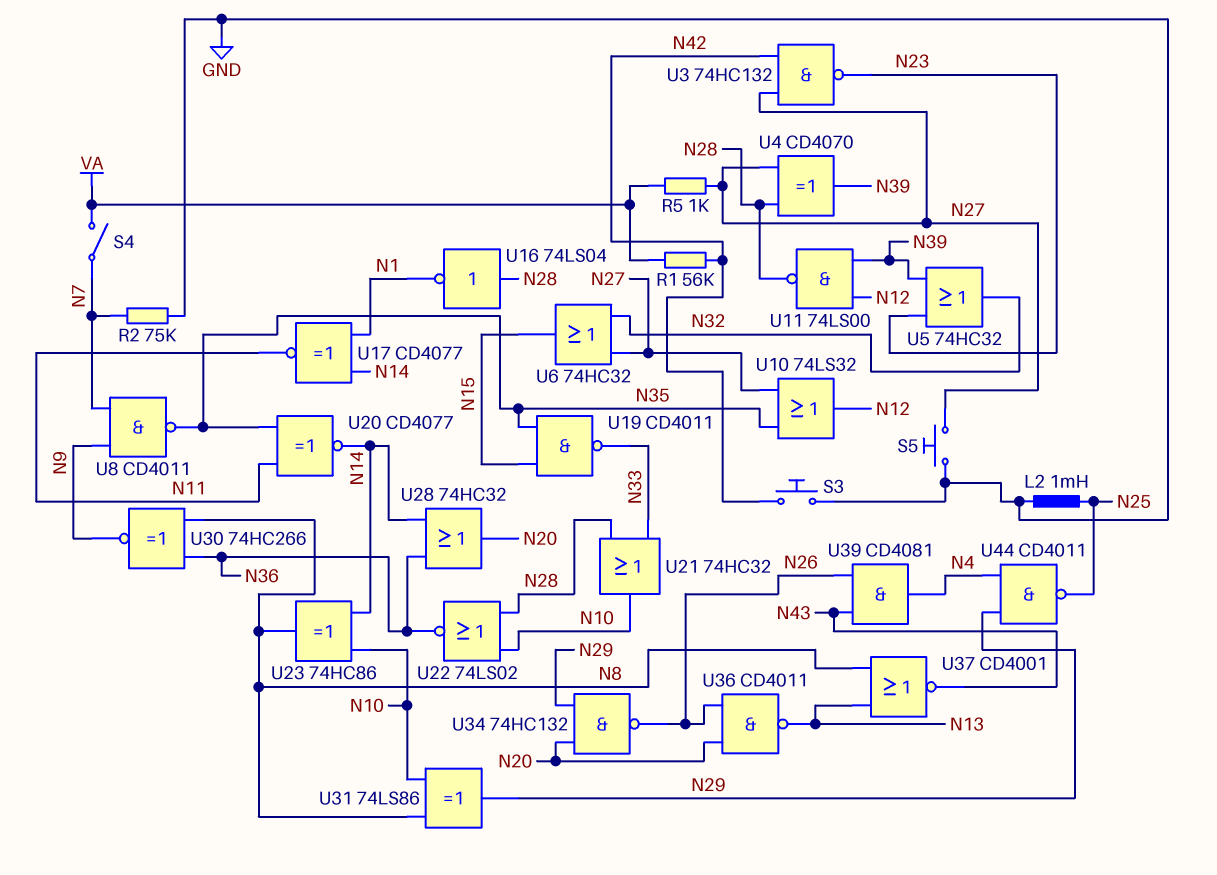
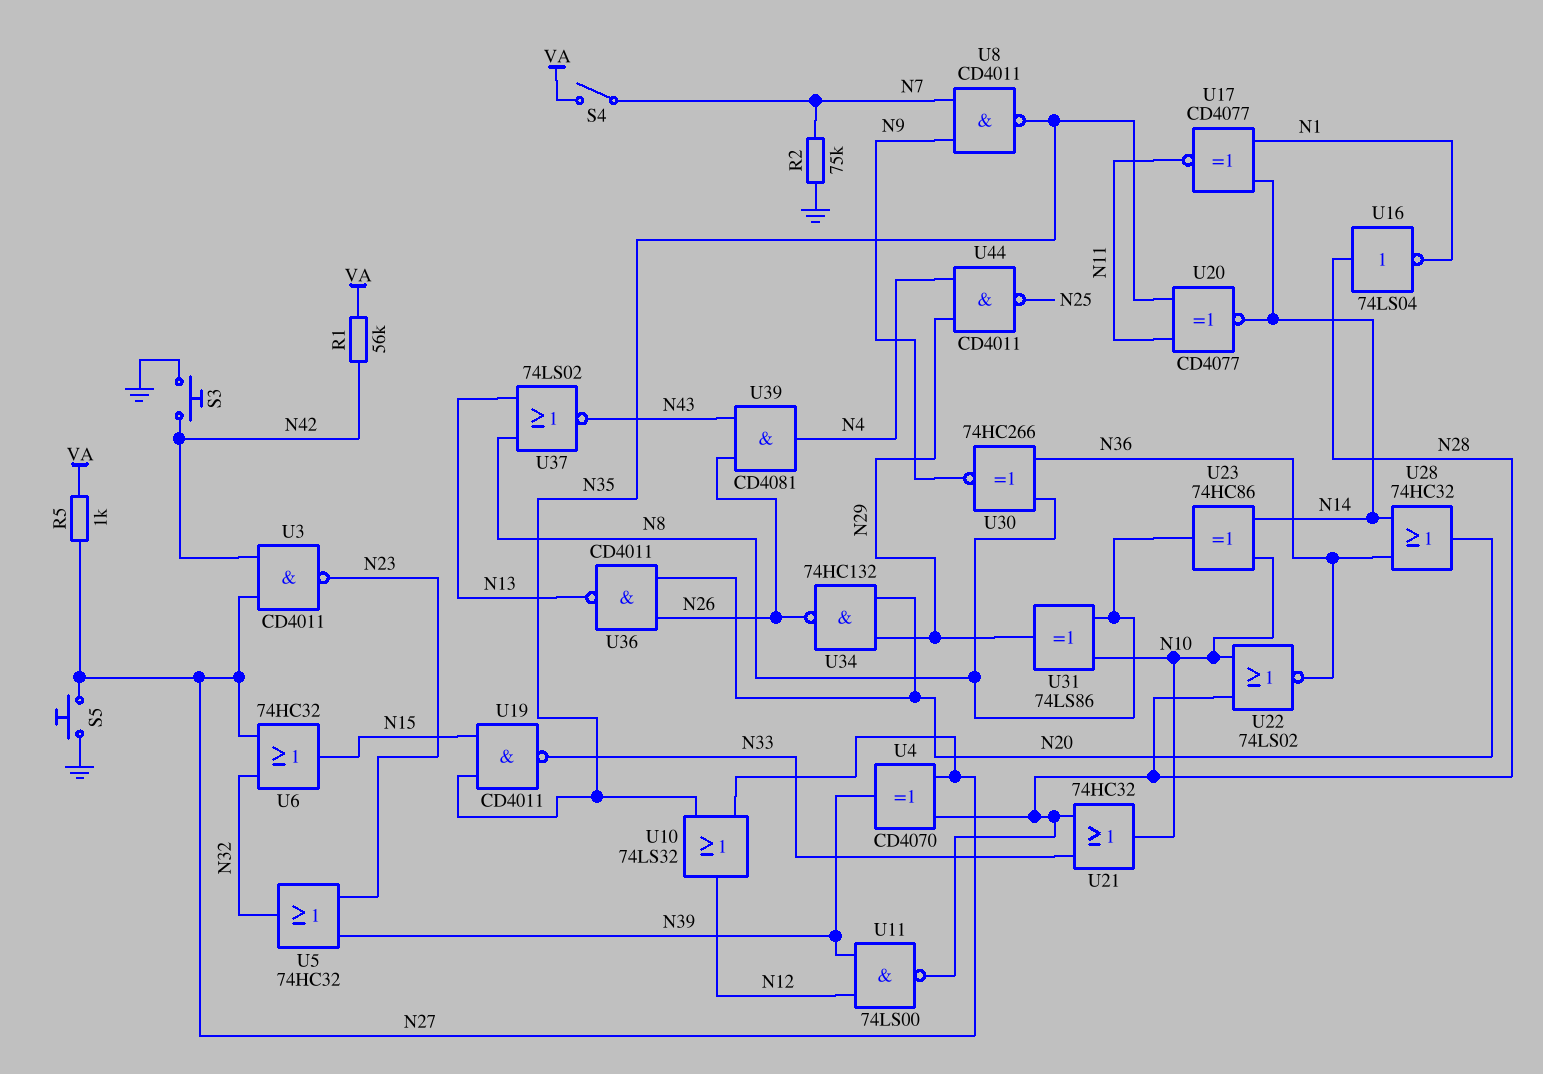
L2: 1mH (GND, N25) -> none
U3: NAND 74HC132 (in N27, in N42, out N23) -> NAND CD4011 (in N27, in N42, out N23)
U37: NOR CD4001 (in N8, in N13, out N43) -> NOR 74LS02 (in N8, in N13, out N43)

